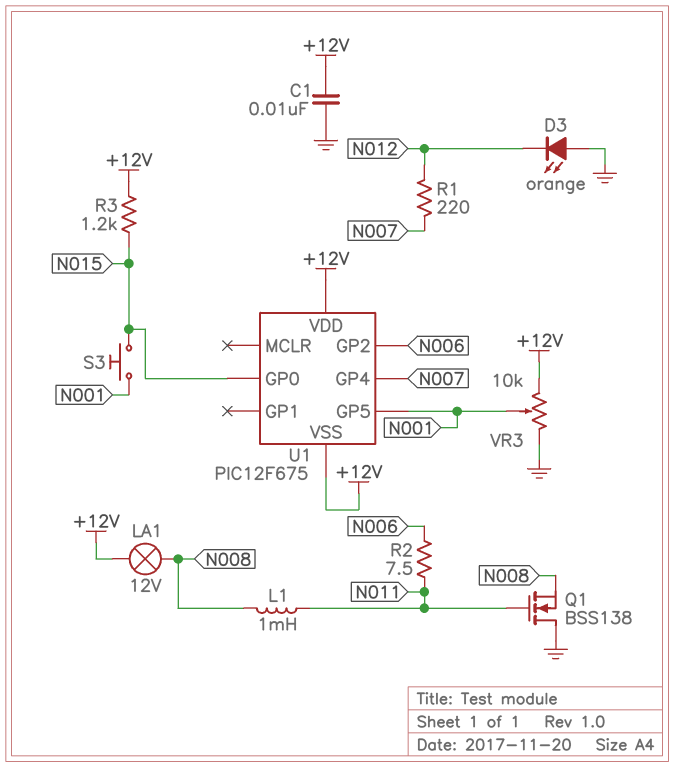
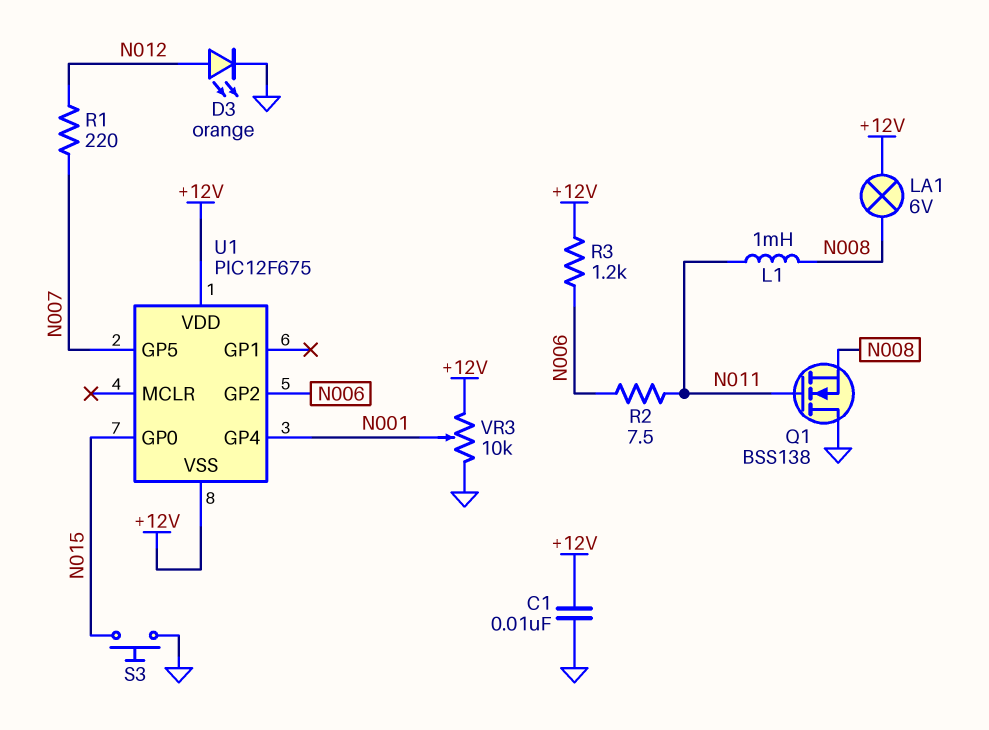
D3: LED orange (A GND, K N012) -> LED orange (A N012, K GND)
LA1: lamp 12V (+12V, N008) -> lamp 6V (+12V, N008)
R3: 1.2k (+12V, N015) -> 1.2k (+12V, N006)
S3: button (N001, N015) -> button (GND, N015)
U1 pin GP4: N007 -> N001
U1 pin GP5: N001 -> N007

